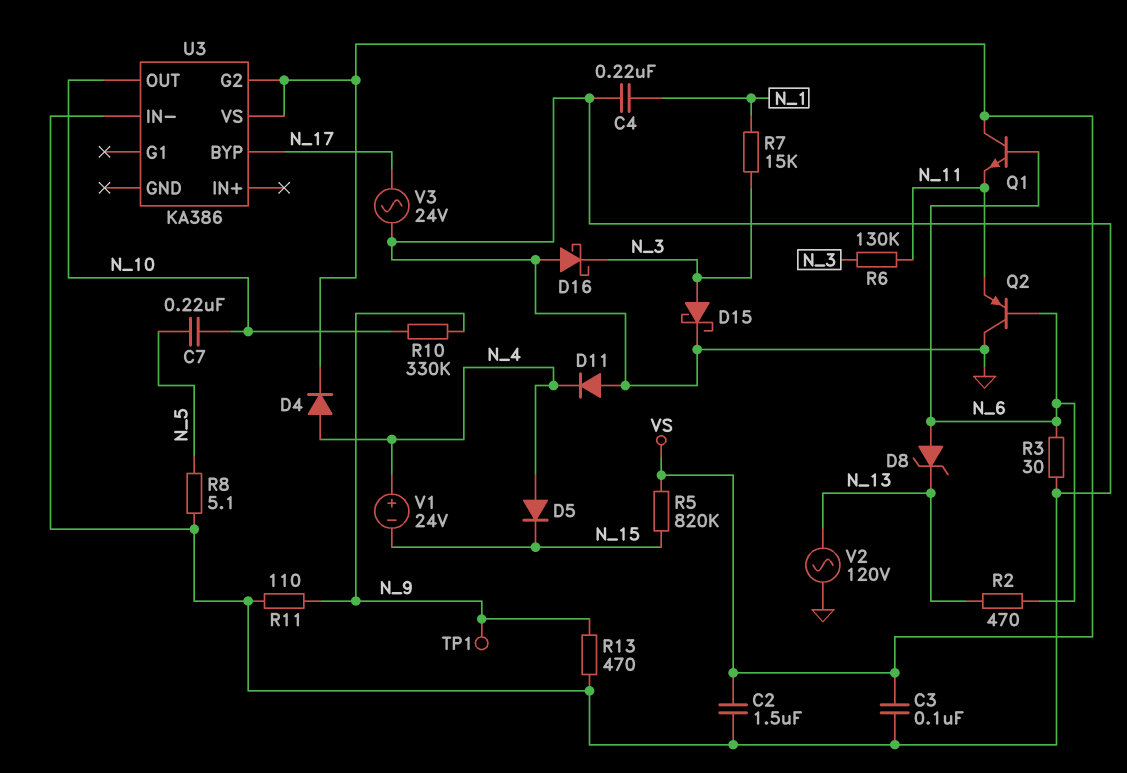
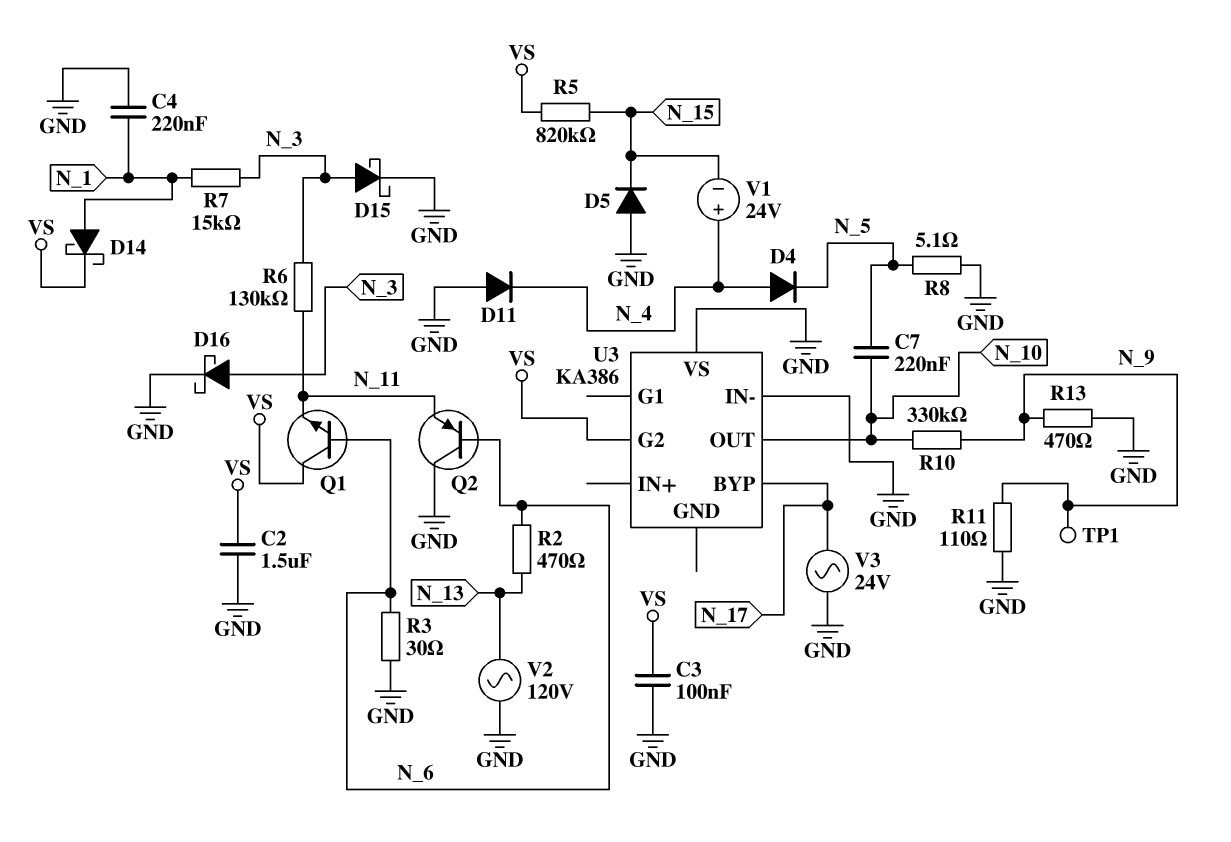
D4: diode (A N_4, K VS) -> diode (A N_4, K N_5)
D5: diode (A N_4, K N_15) -> diode (A GND, K N_15)
D8: zener (A N_6, K N_13) -> none
D14: none -> schottky (A N_1, K VS)
D16: schottky (A GND, K N_3) -> schottky (A N_3, K GND)
U3 pin VS: VS -> GND

